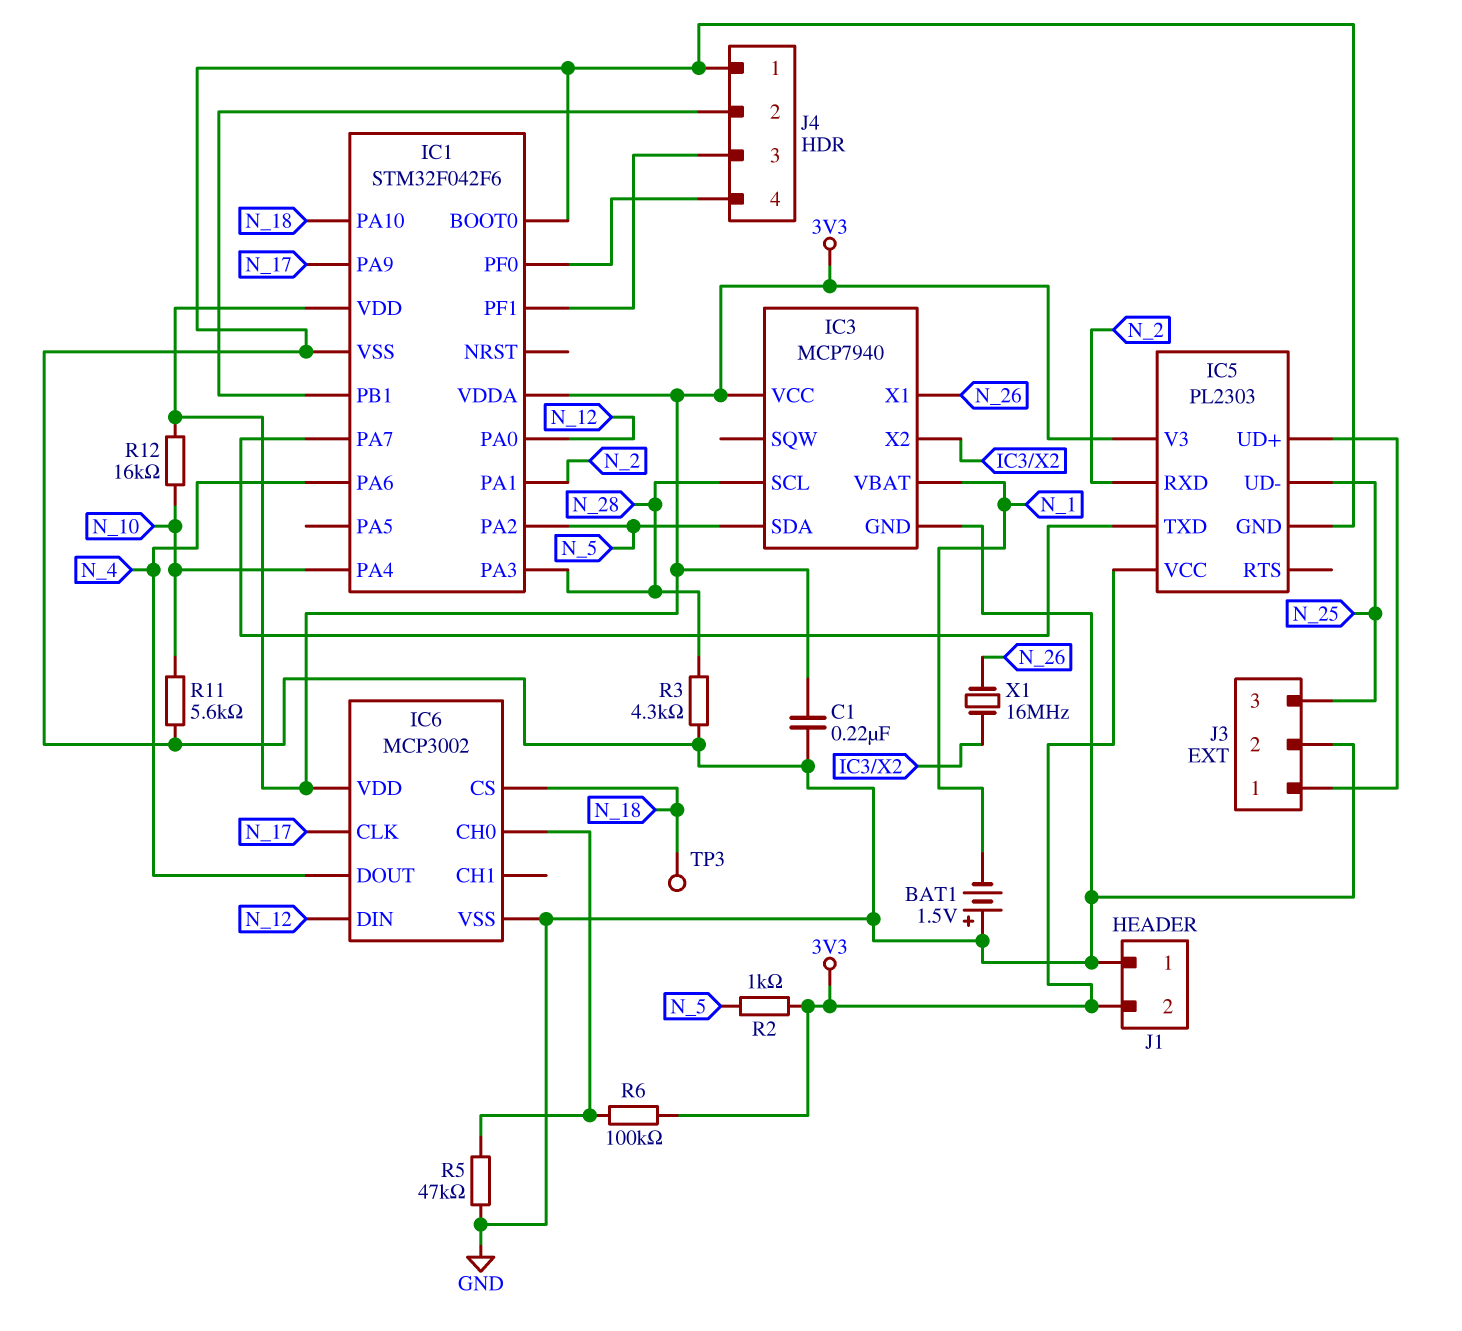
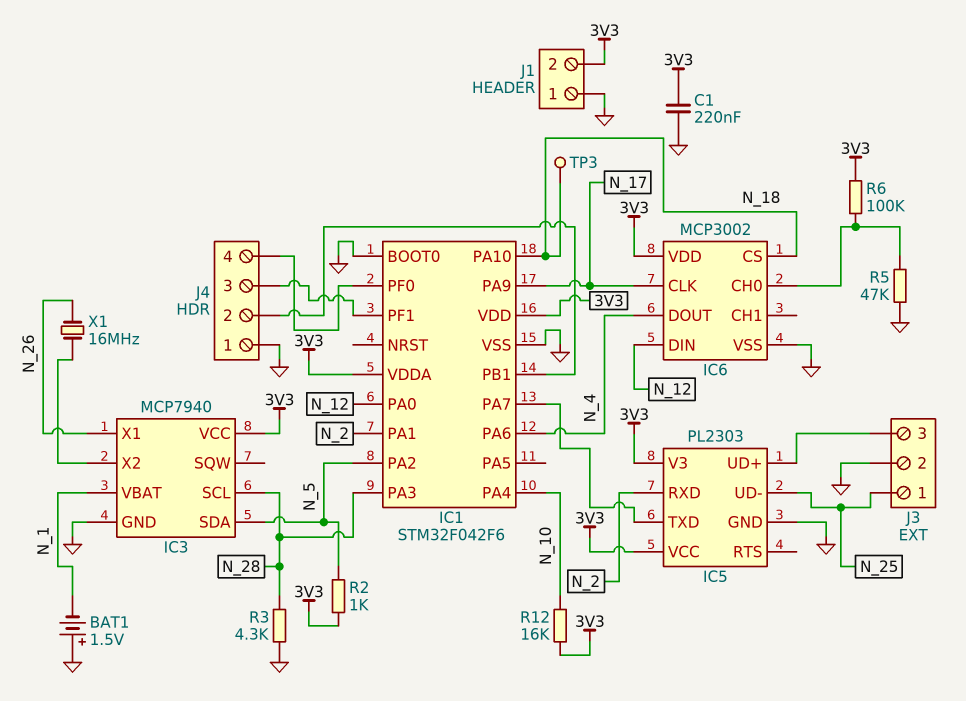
J3 pin 1: IC5/UD+ -> N_25
J3 pin 3: N_25 -> IC5/UD+
R11: 5.6k (GND, N_10) -> none

